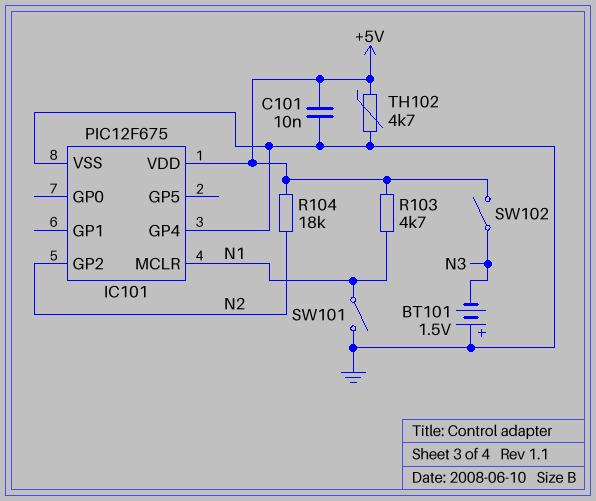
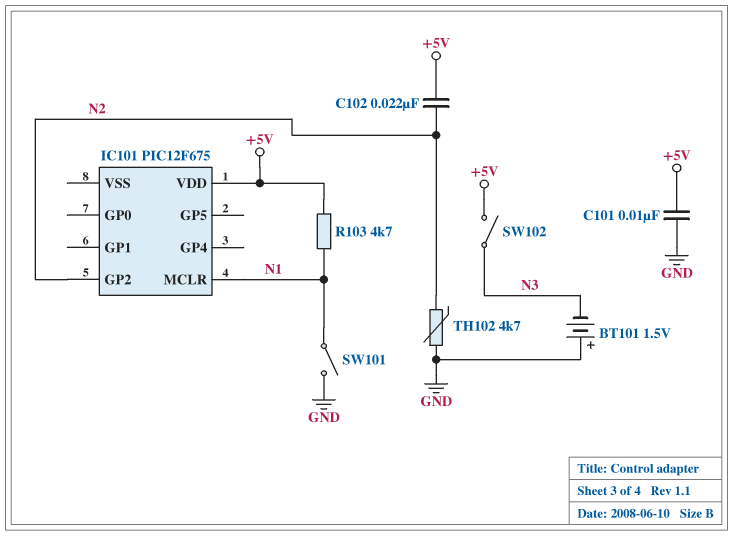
C102: none -> 22nF (+5V, N2)
IC101 pin GP4: GND -> none
IC101 pin VSS: GND -> none
R104: 18k (+5V, N2) -> none
TH102: 4.7k (+5V, GND) -> 4.7k (GND, N2)

